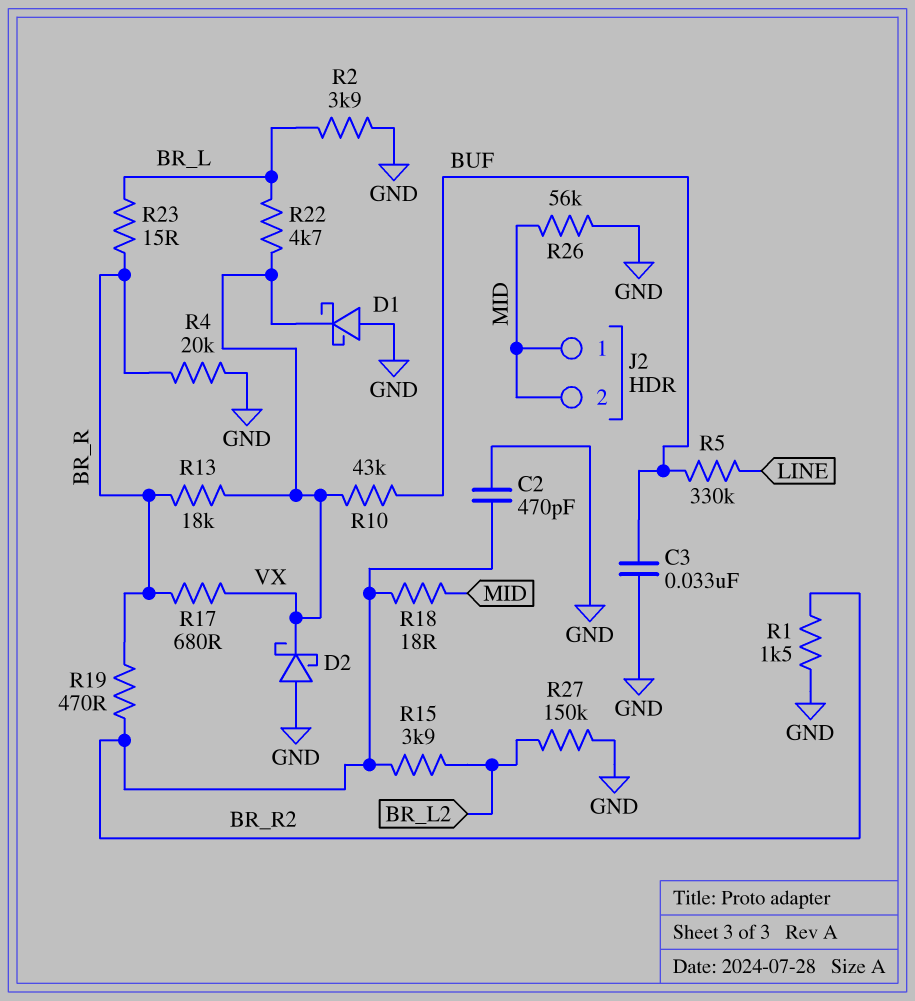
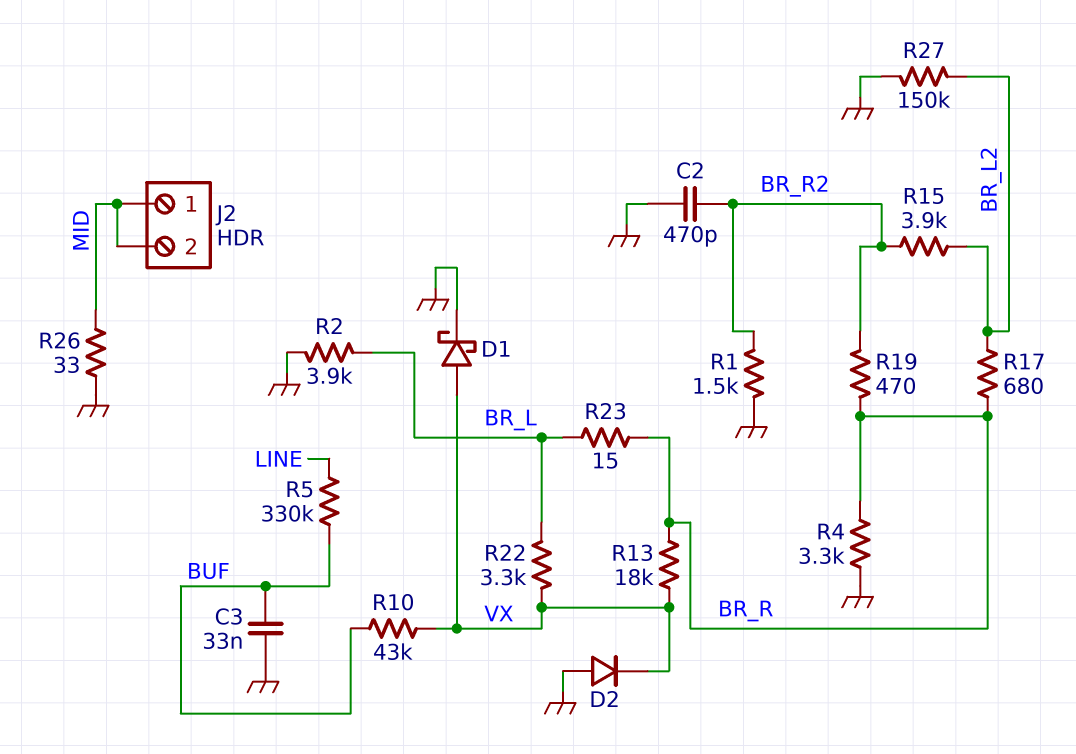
D1: schottky (A GND, K VX) -> schottky (A VX, K GND)
D2: schottky (A GND, K VX) -> diode (A GND, K VX)
R4: 20k (BR_R, GND) -> 3.3k (BR_R, GND)
R17: 680 (BR_R, VX) -> 680 (BR_L2, BR_R)
R18: 18 (BR_R2, MID) -> none
R22: 4.7k (BR_L, VX) -> 3.3k (BR_L, VX)
R26: 56k (GND, MID) -> 33 (GND, MID)

